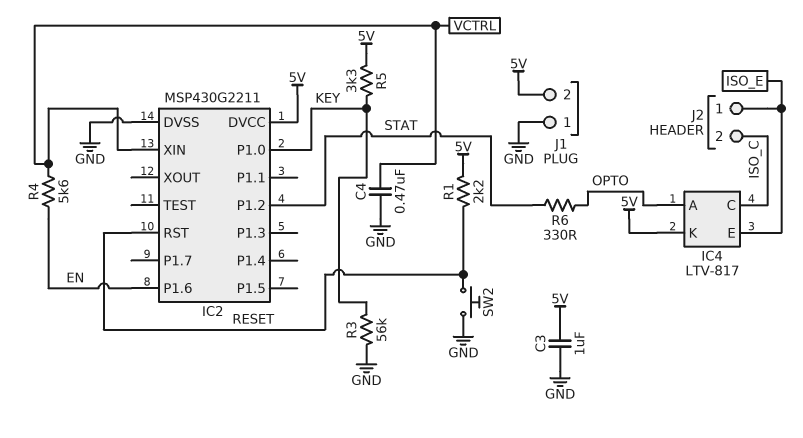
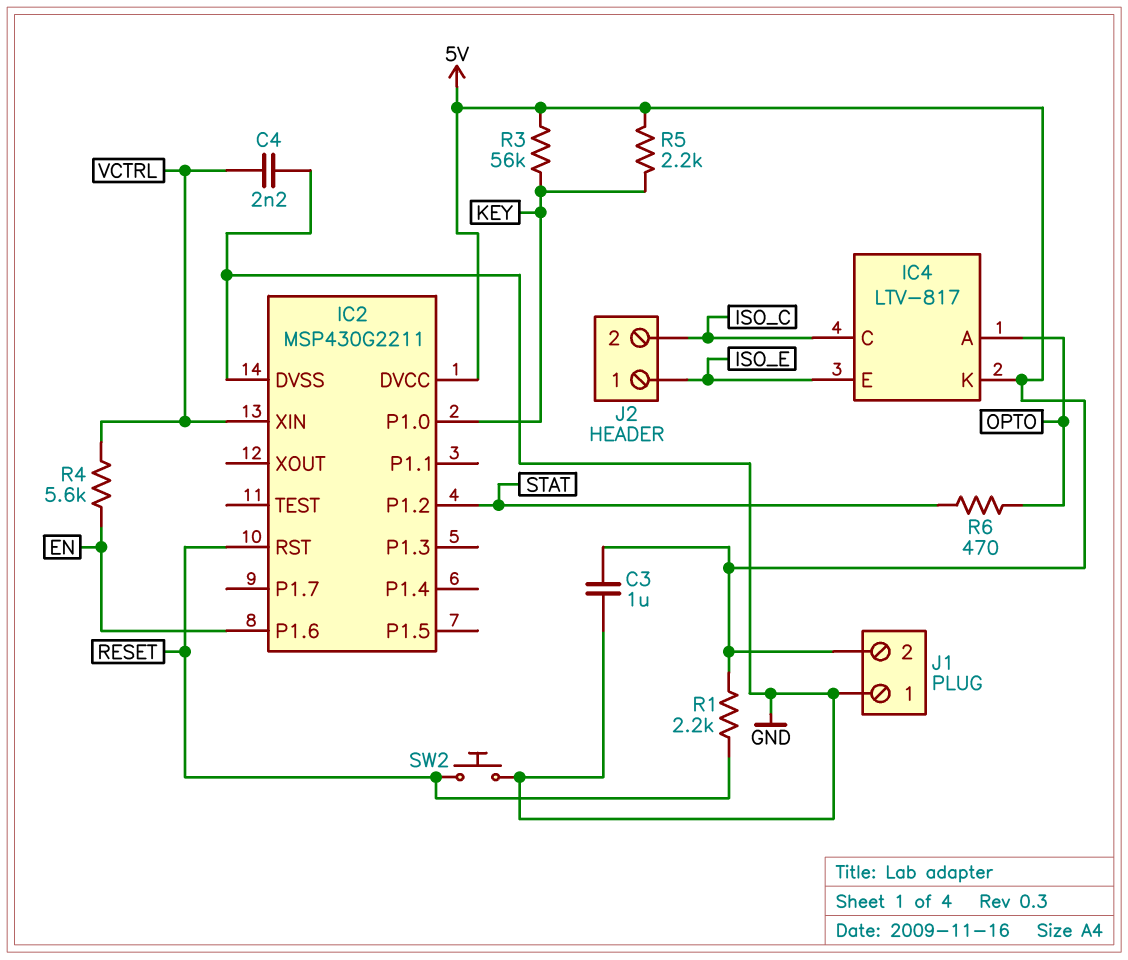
C4: 470nF (GND, VCTRL) -> 2.2nF (GND, VCTRL)
R3: 56k (GND, KEY) -> 56k (5V, KEY)
R5: 3.3k (5V, KEY) -> 2.2k (5V, KEY)
R6: 330 (OPTO, STAT) -> 470 (OPTO, STAT)

